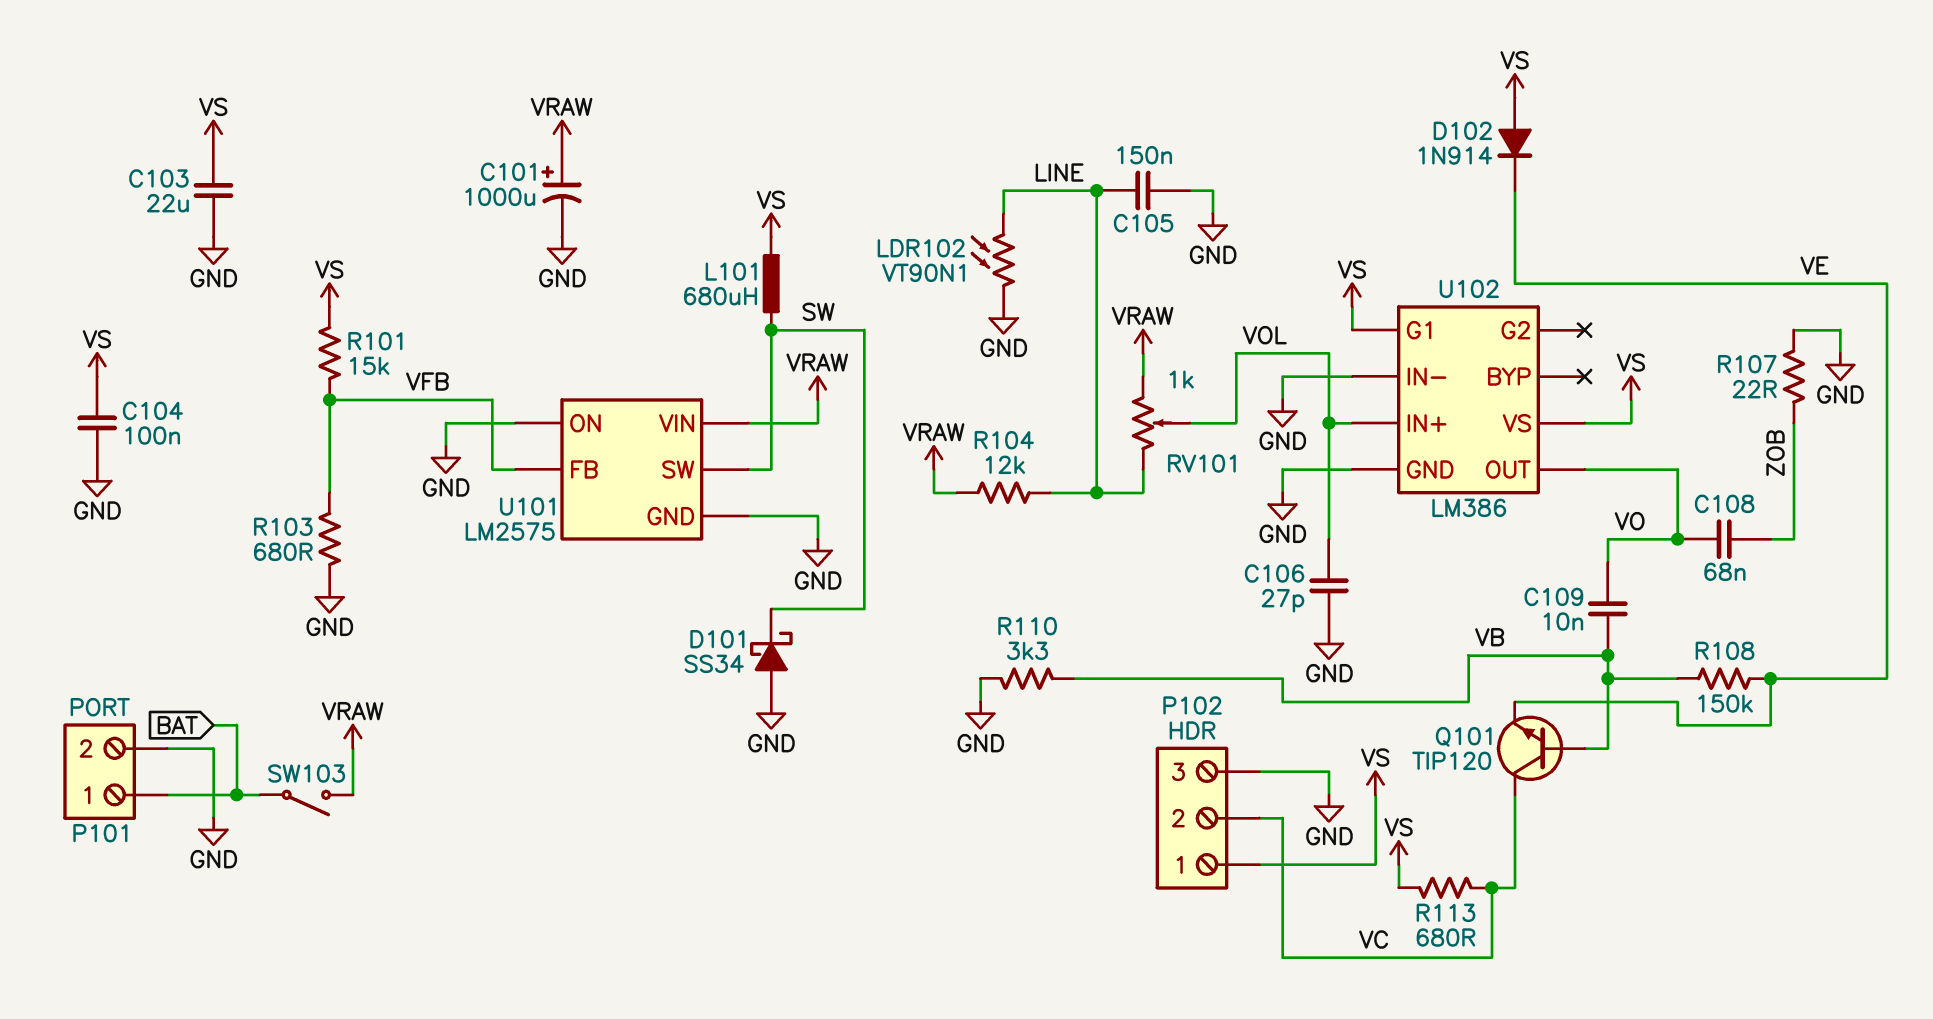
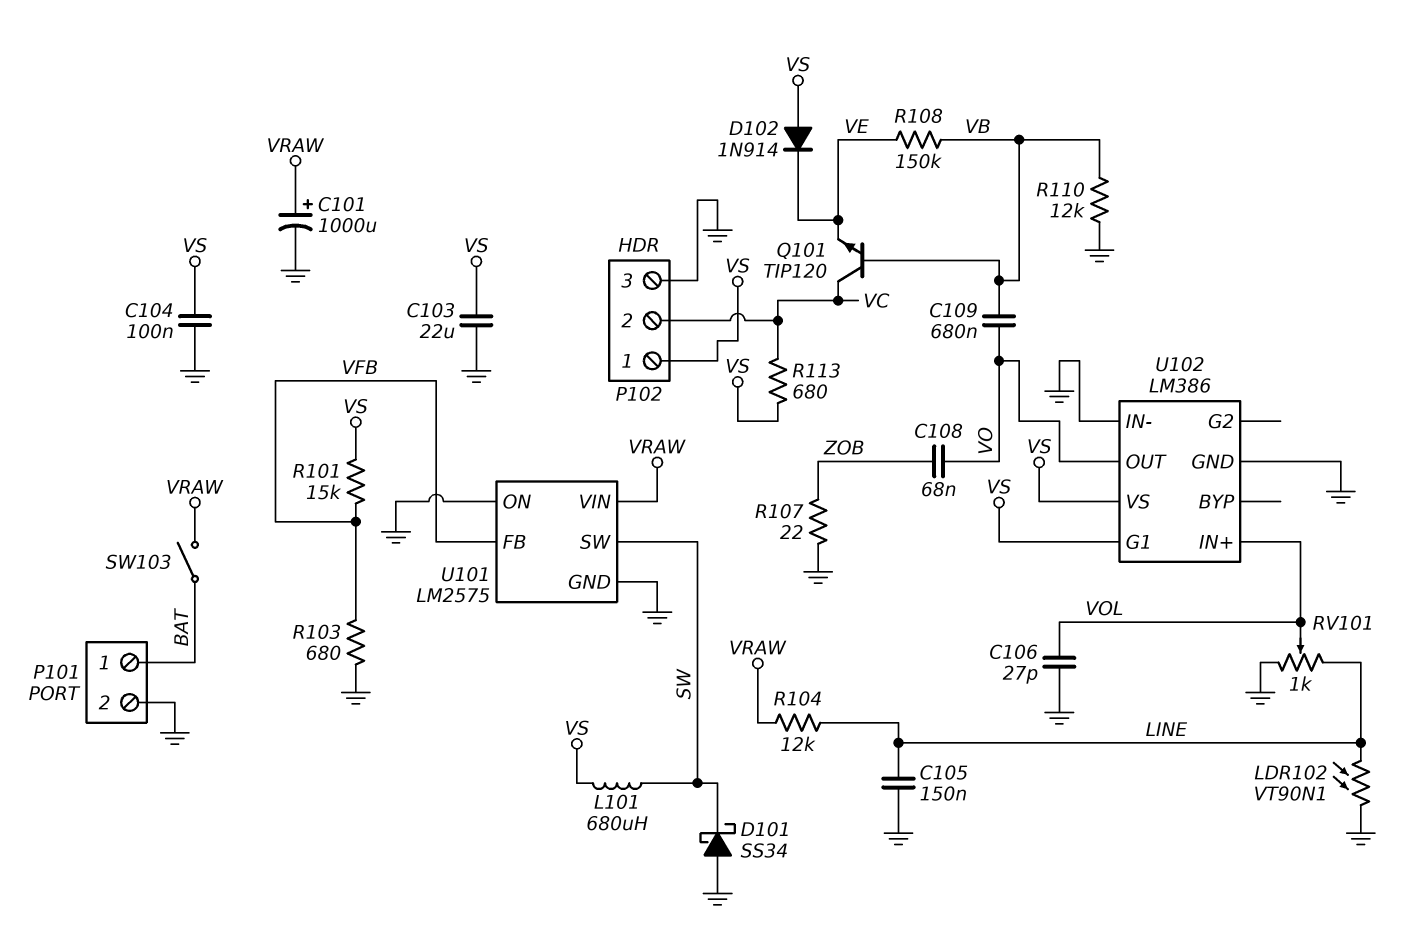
C109: 10nF (VB, VO) -> 680nF (VB, VO)
R110: 3.3k (GND, VB) -> 12k (GND, VB)
RV101: 1k (LINE, VRAW, wiper VOL) -> 1k (GND, LINE, wiper VOL)

